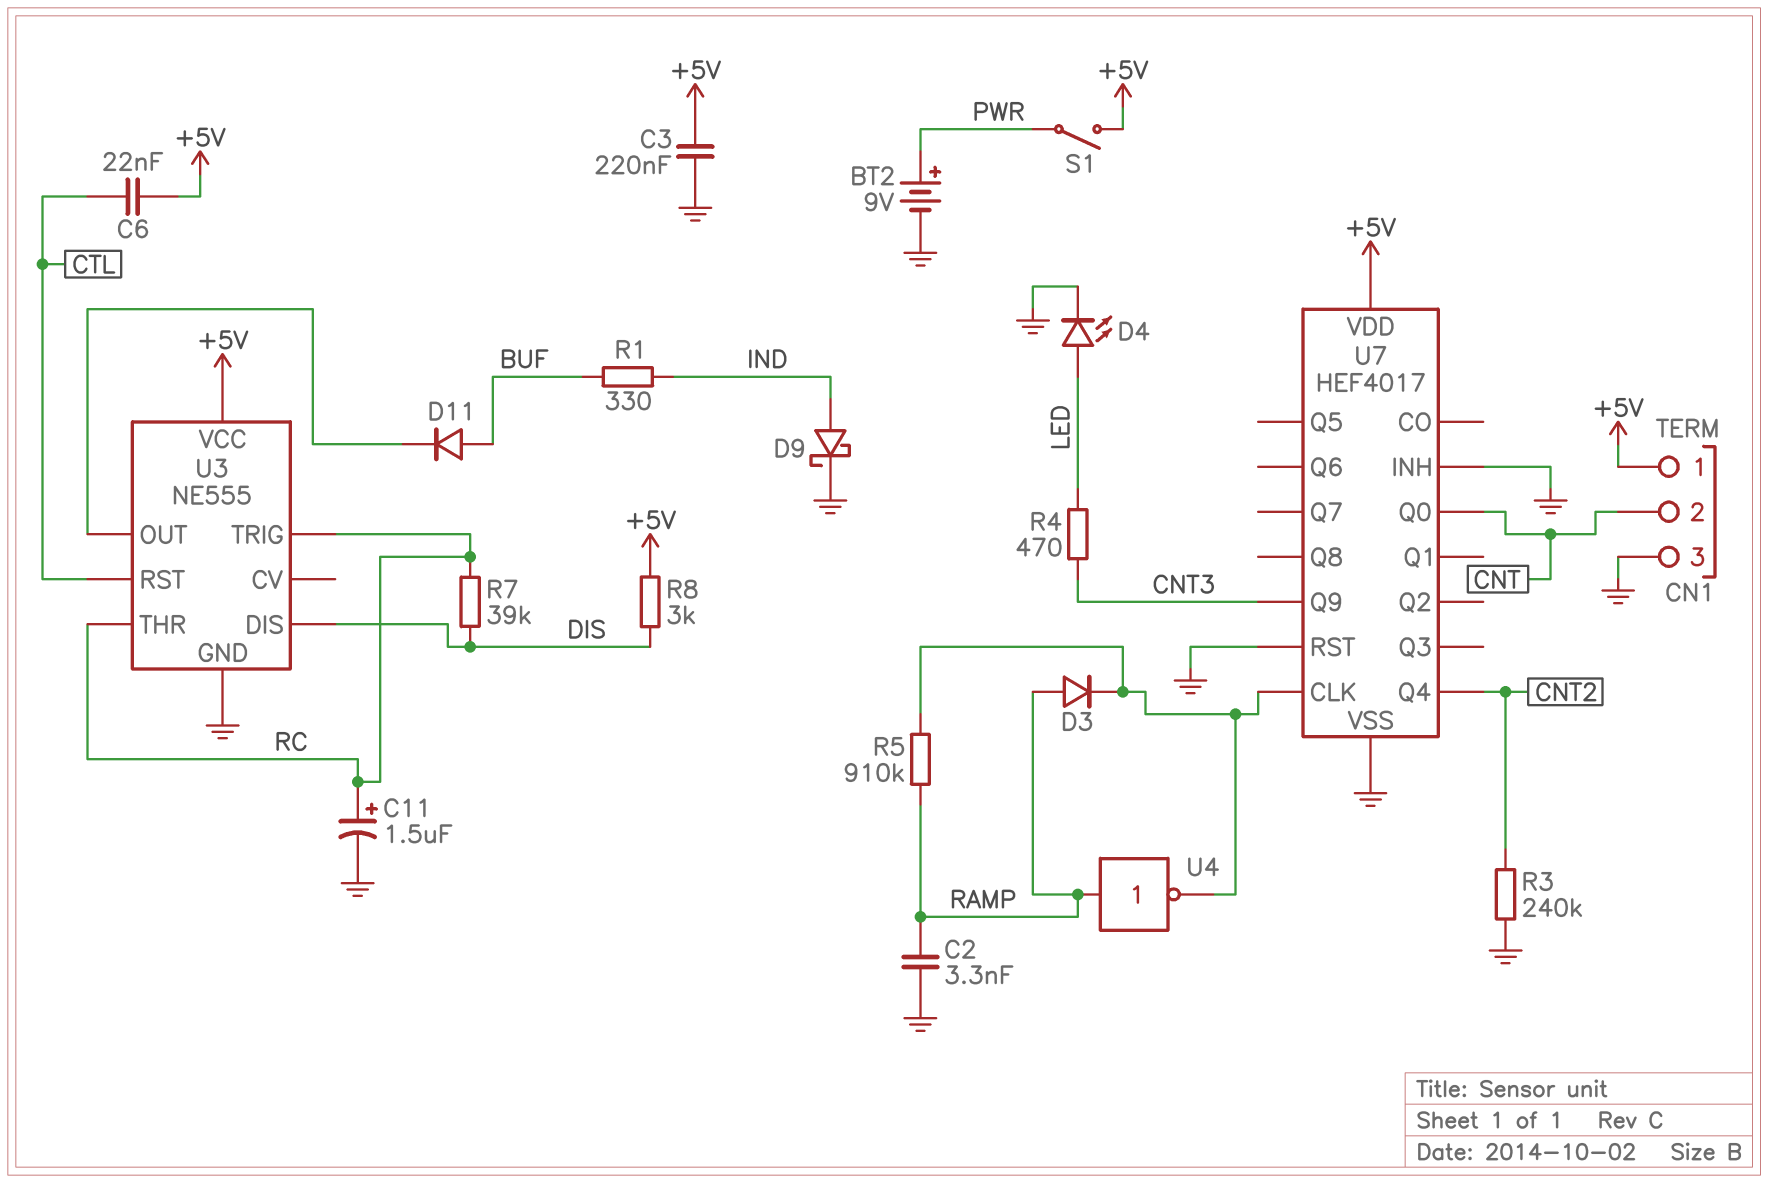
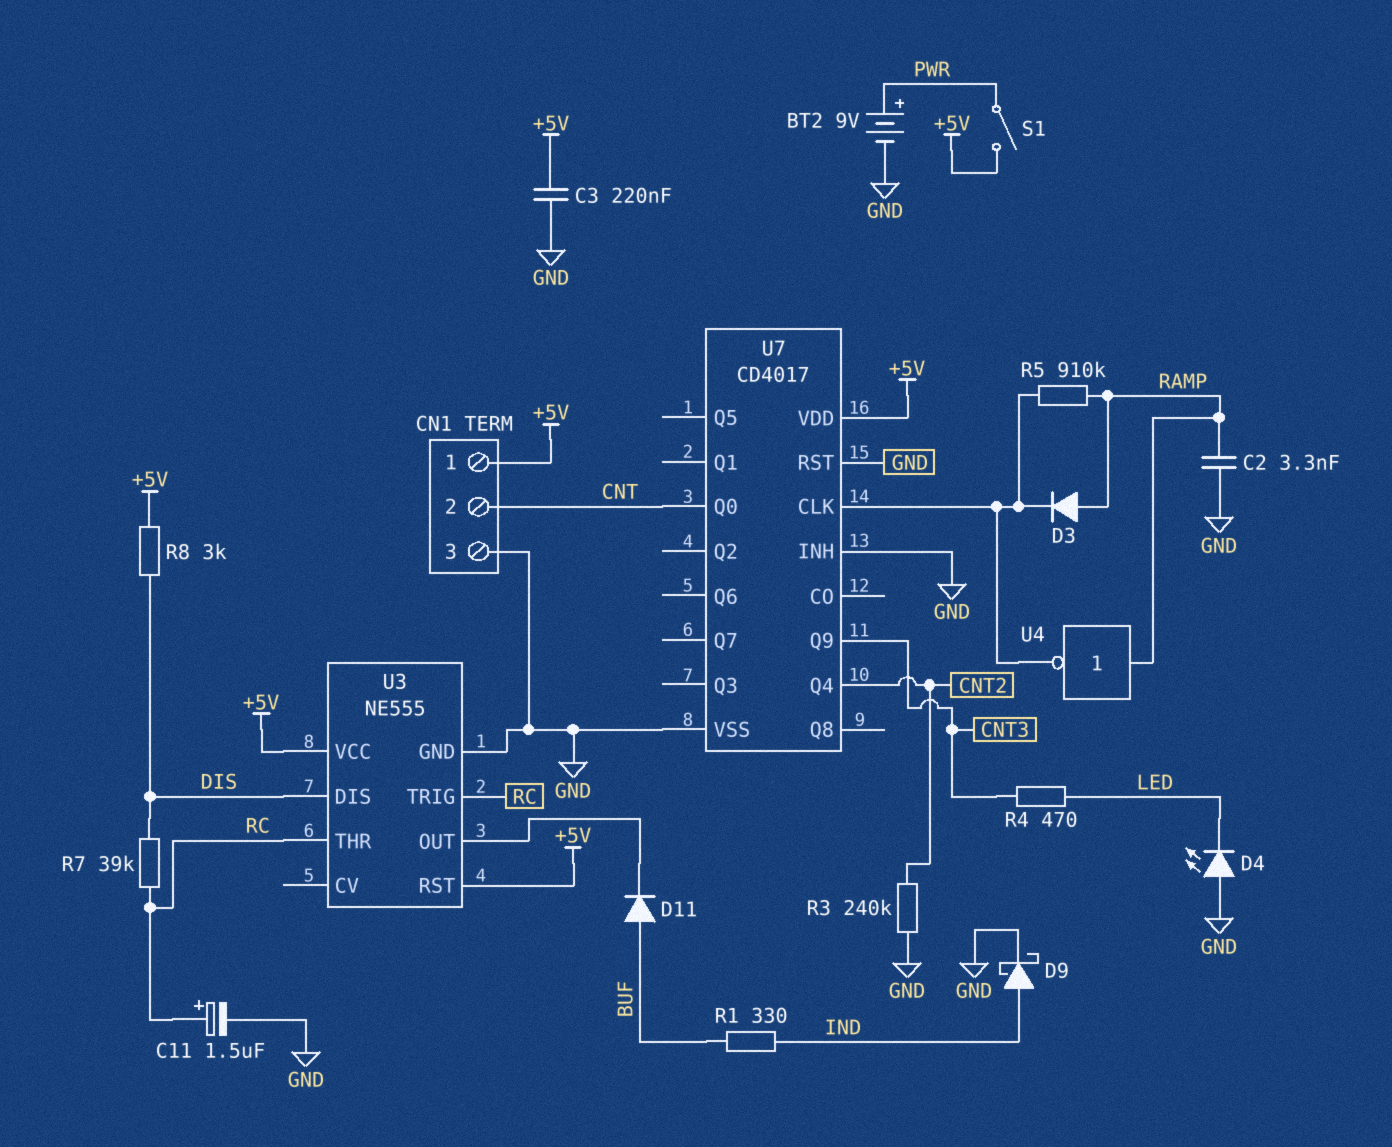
C6: 22nF (+5V, CTL) -> none
D4: LED (A LED, K GND) -> LED (A GND, K LED)
U3 pin RST: CTL -> +5V
U7: HEF4017 -> CD4017

